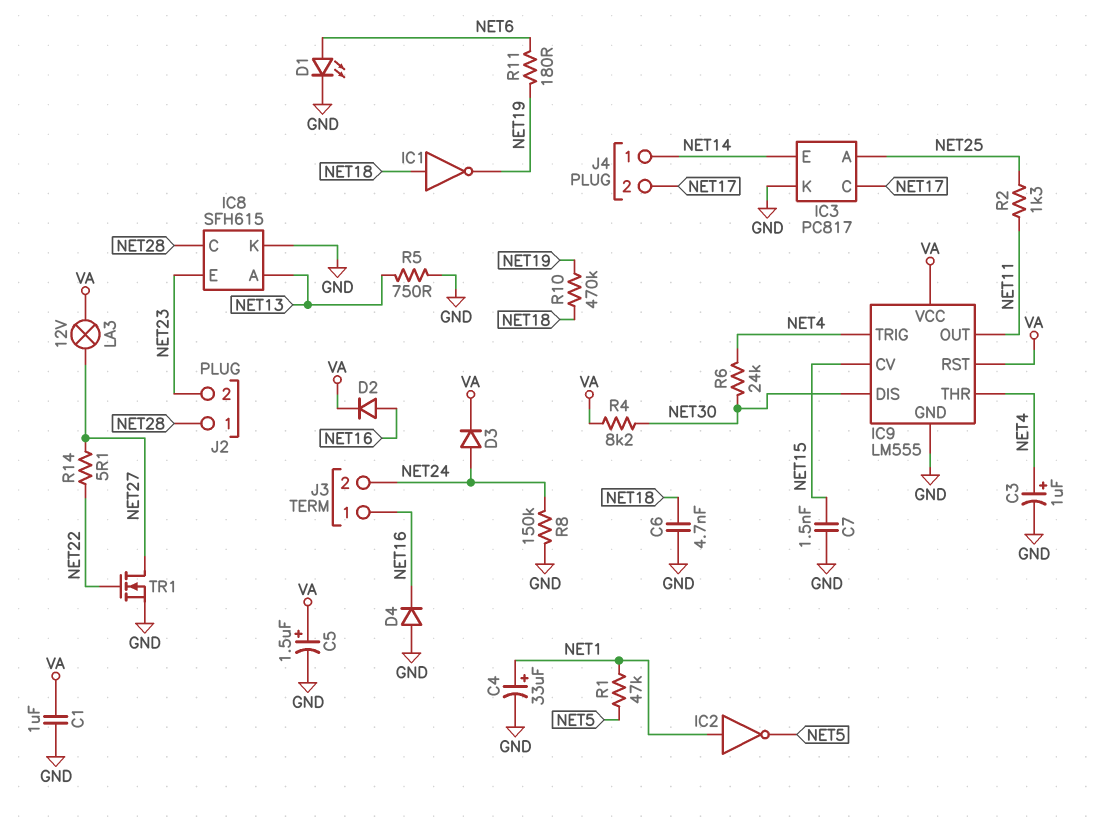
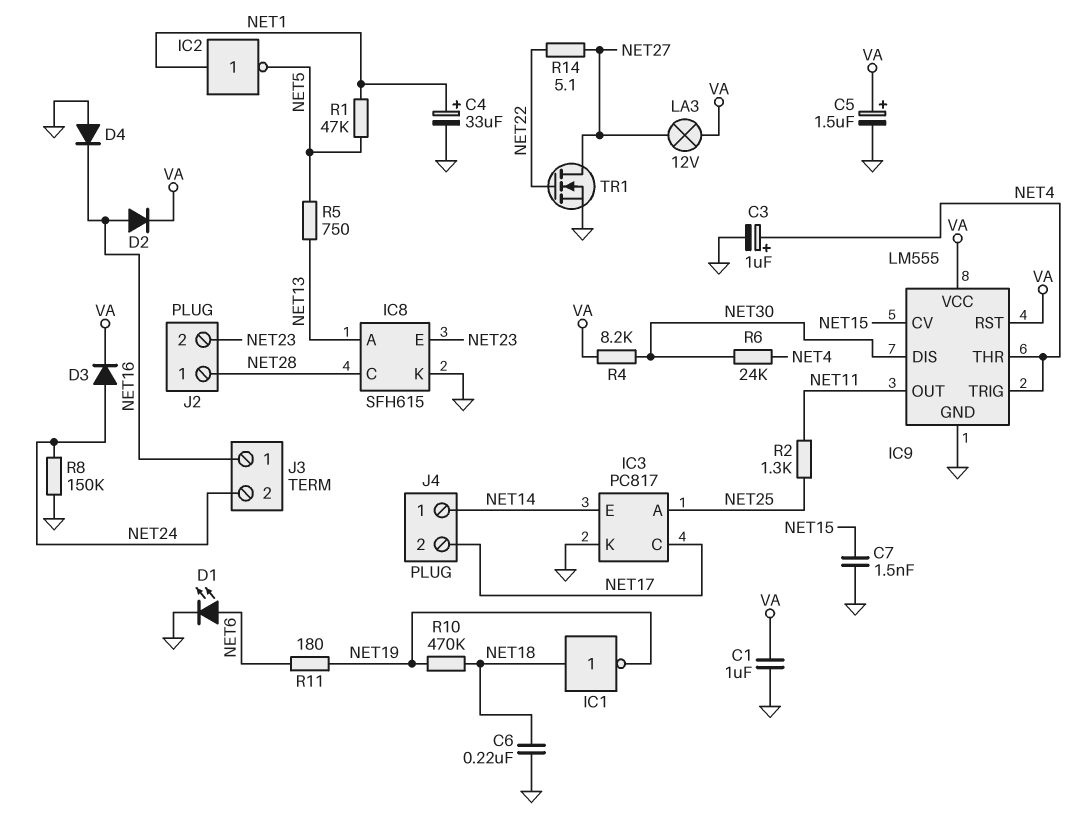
C6: 4.7nF (GND, NET18) -> 220nF (GND, NET18)
R5: 750 (GND, NET13) -> 750 (NET5, NET13)

